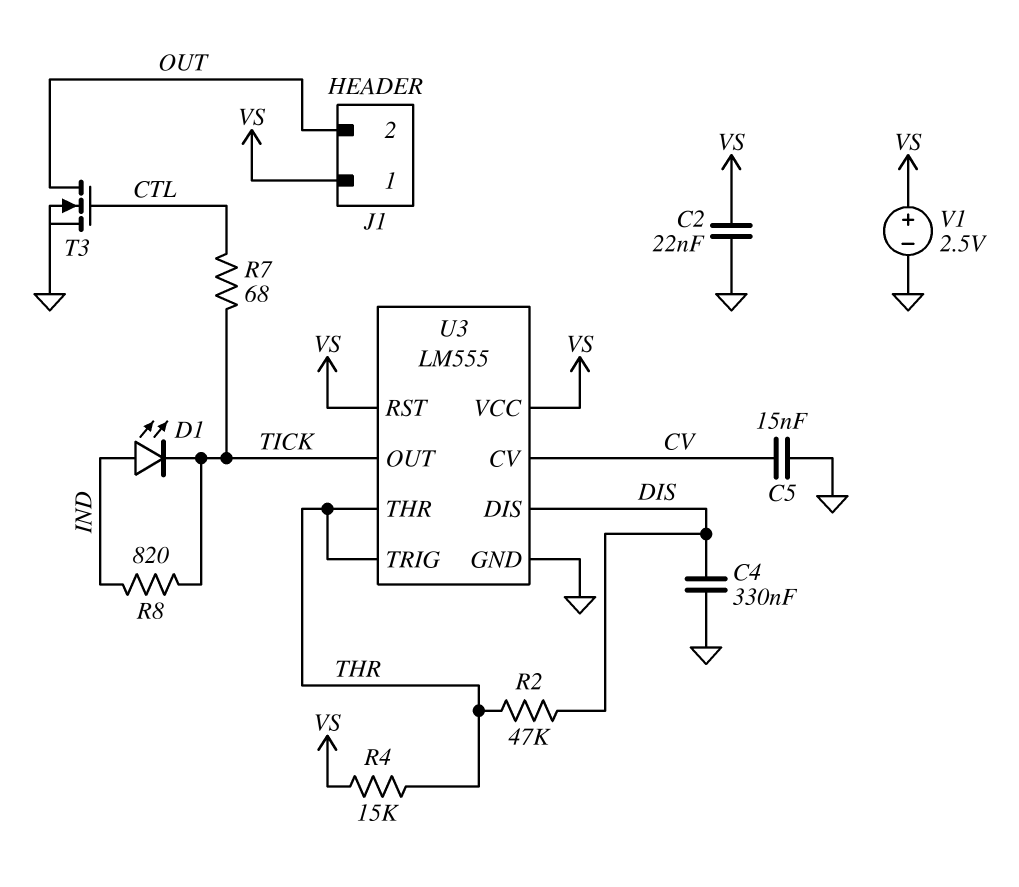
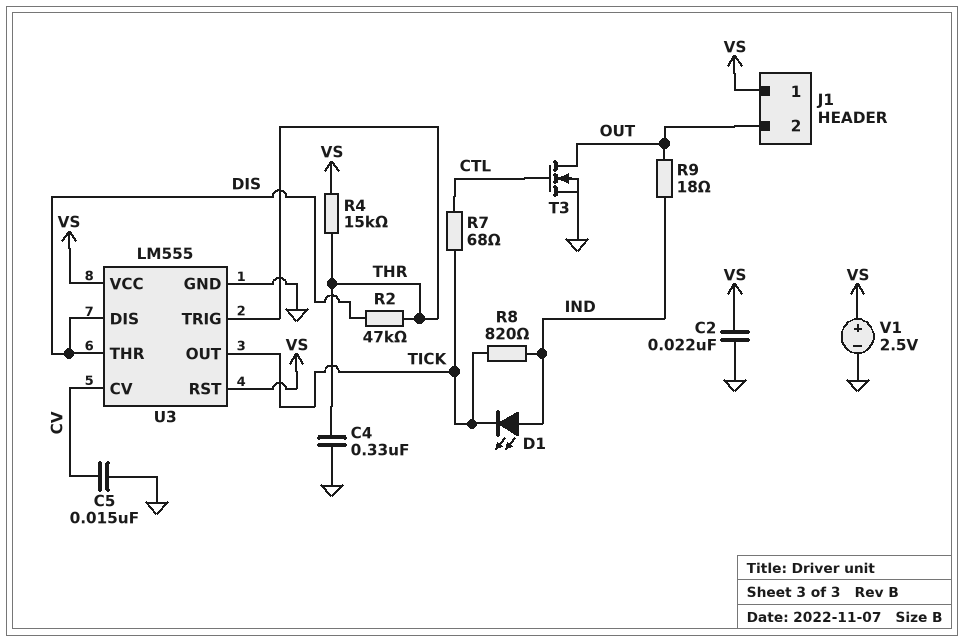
C4: 330nF (DIS, GND) -> 330nF (GND, THR)
R9: none -> 18 (IND, OUT)
U3 pin THR: THR -> DIS

